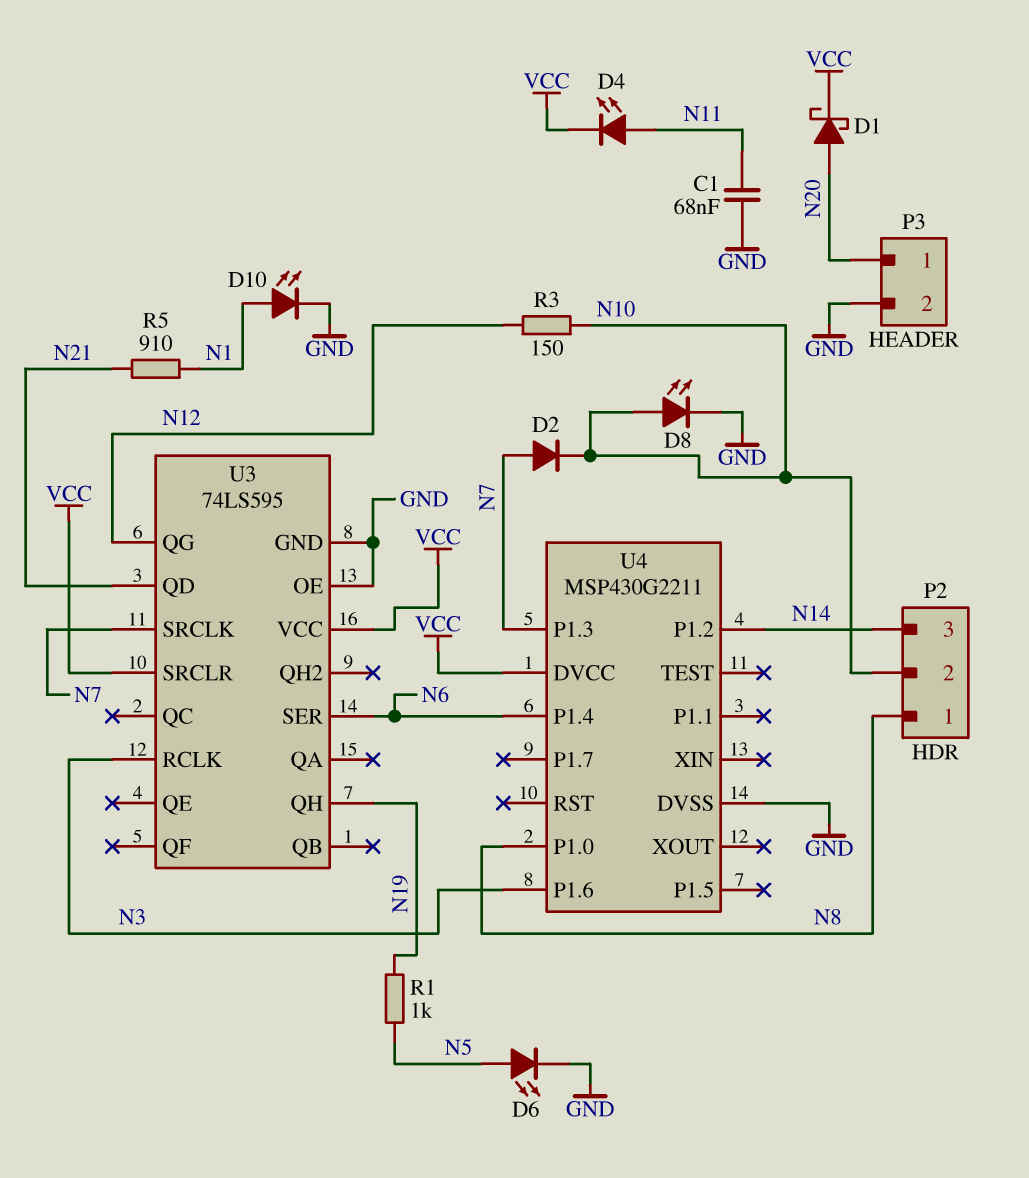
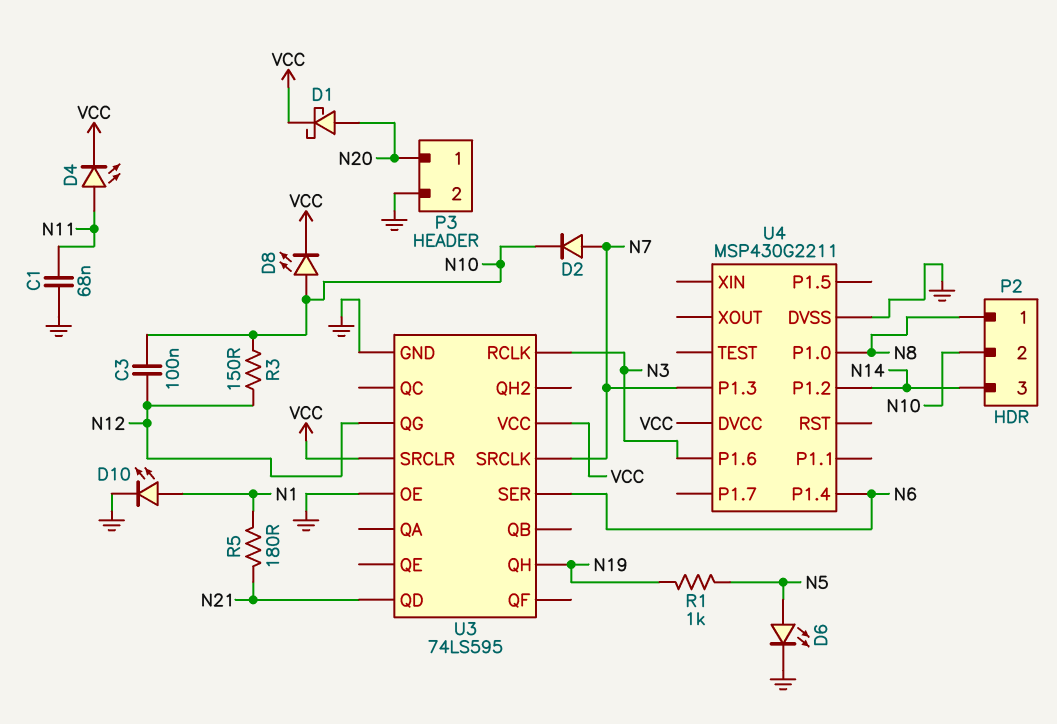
C3: none -> 100nF (N10, N12)
D8: LED (A N10, K GND) -> LED (A N10, K VCC)
R5: 910 (N1, N21) -> 180 (N1, N21)

